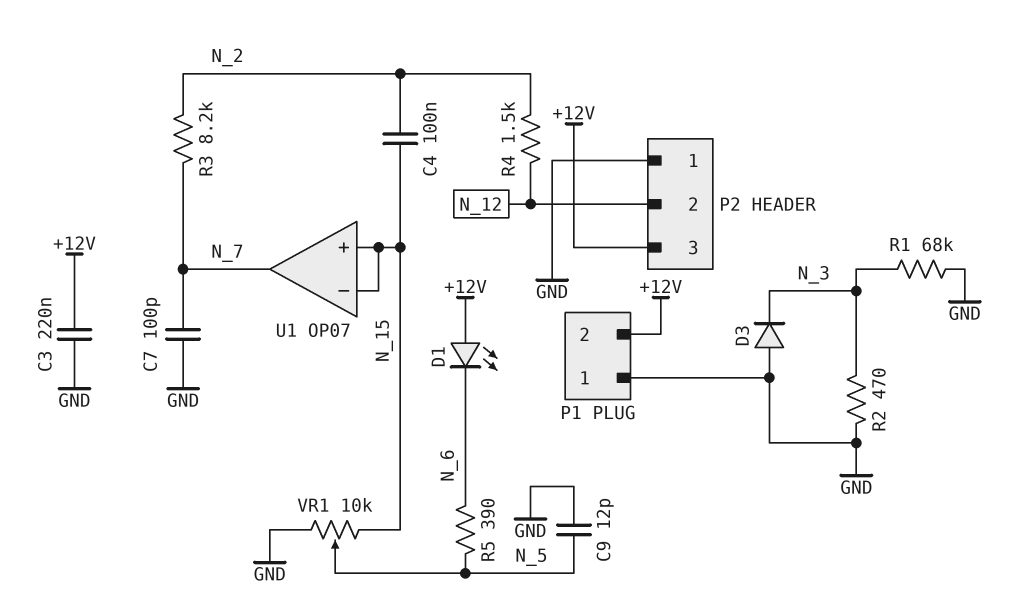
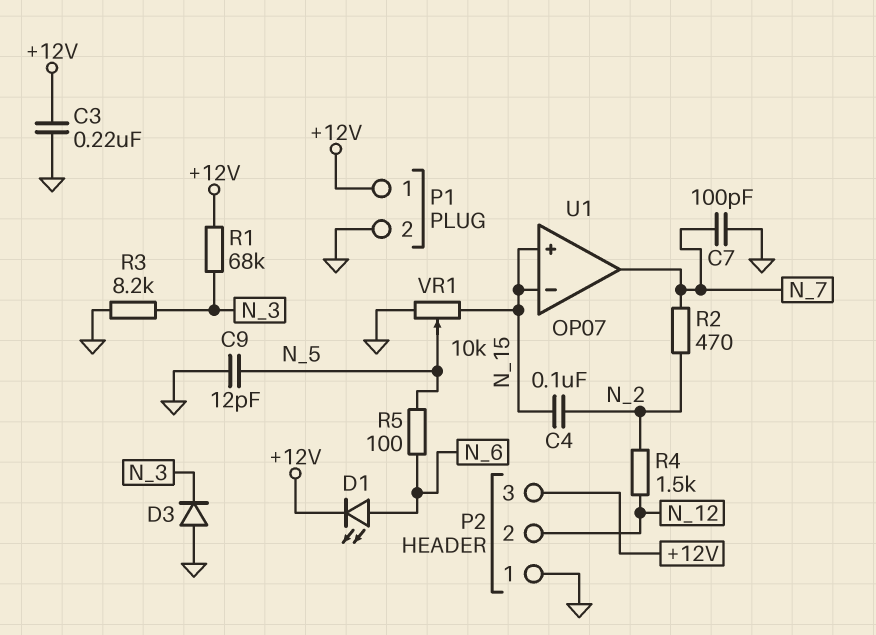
D1: LED (A +12V, K N_6) -> LED (A N_6, K +12V)
P1 pin 1: GND -> +12V
P1 pin 2: +12V -> GND
R1: 68k (GND, N_3) -> 68k (+12V, N_3)
R2: 470 (GND, N_3) -> 470 (N_2, N_7)
R3: 8.2k (N_2, N_7) -> 8.2k (GND, N_3)
R5: 390 (N_5, N_6) -> 100 (N_5, N_6)

